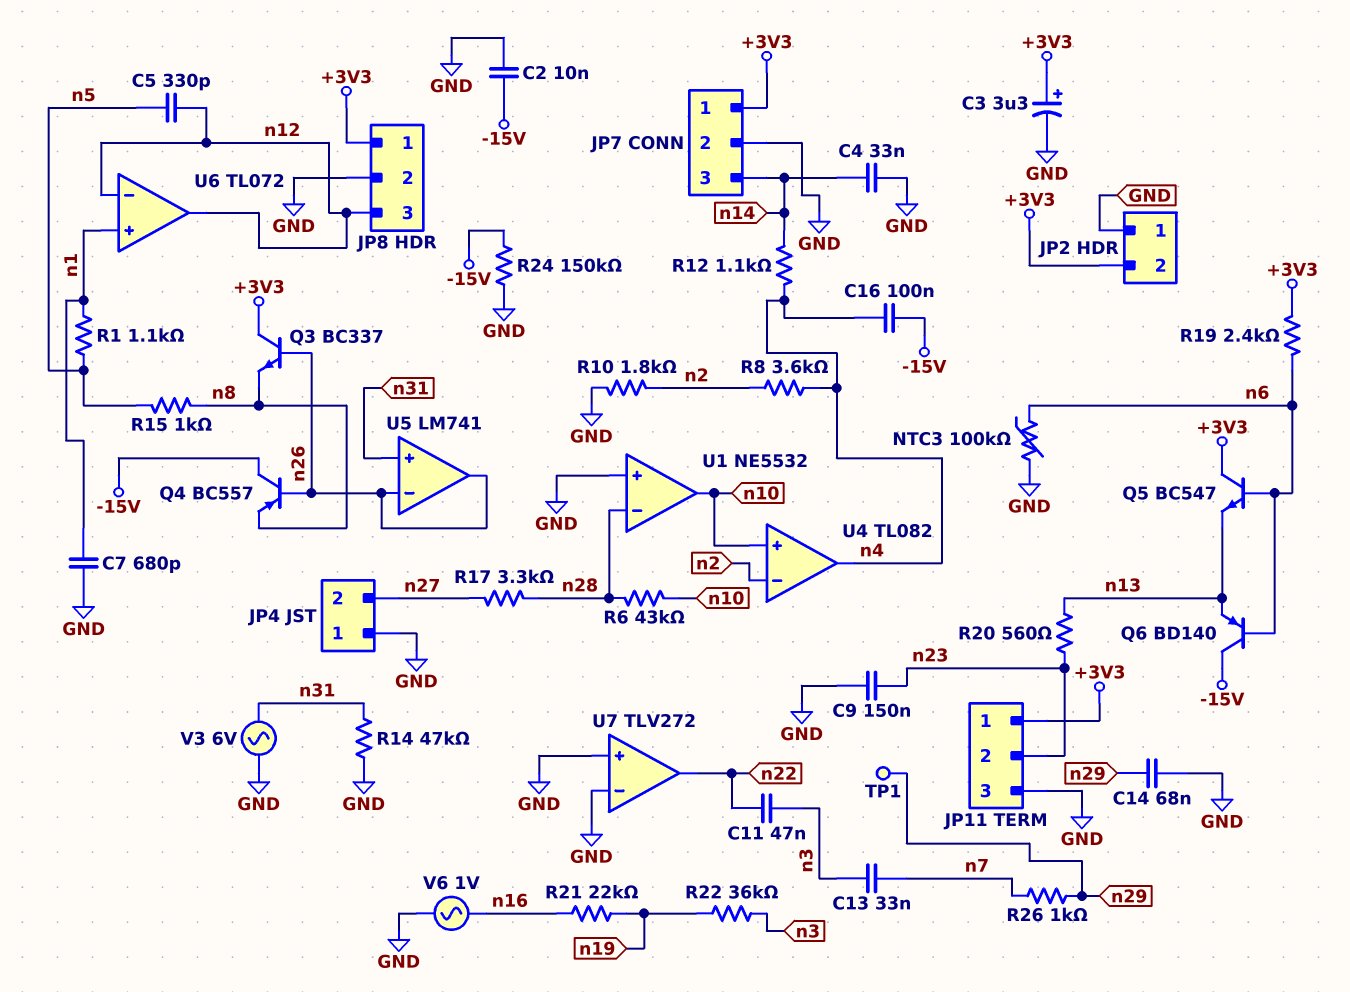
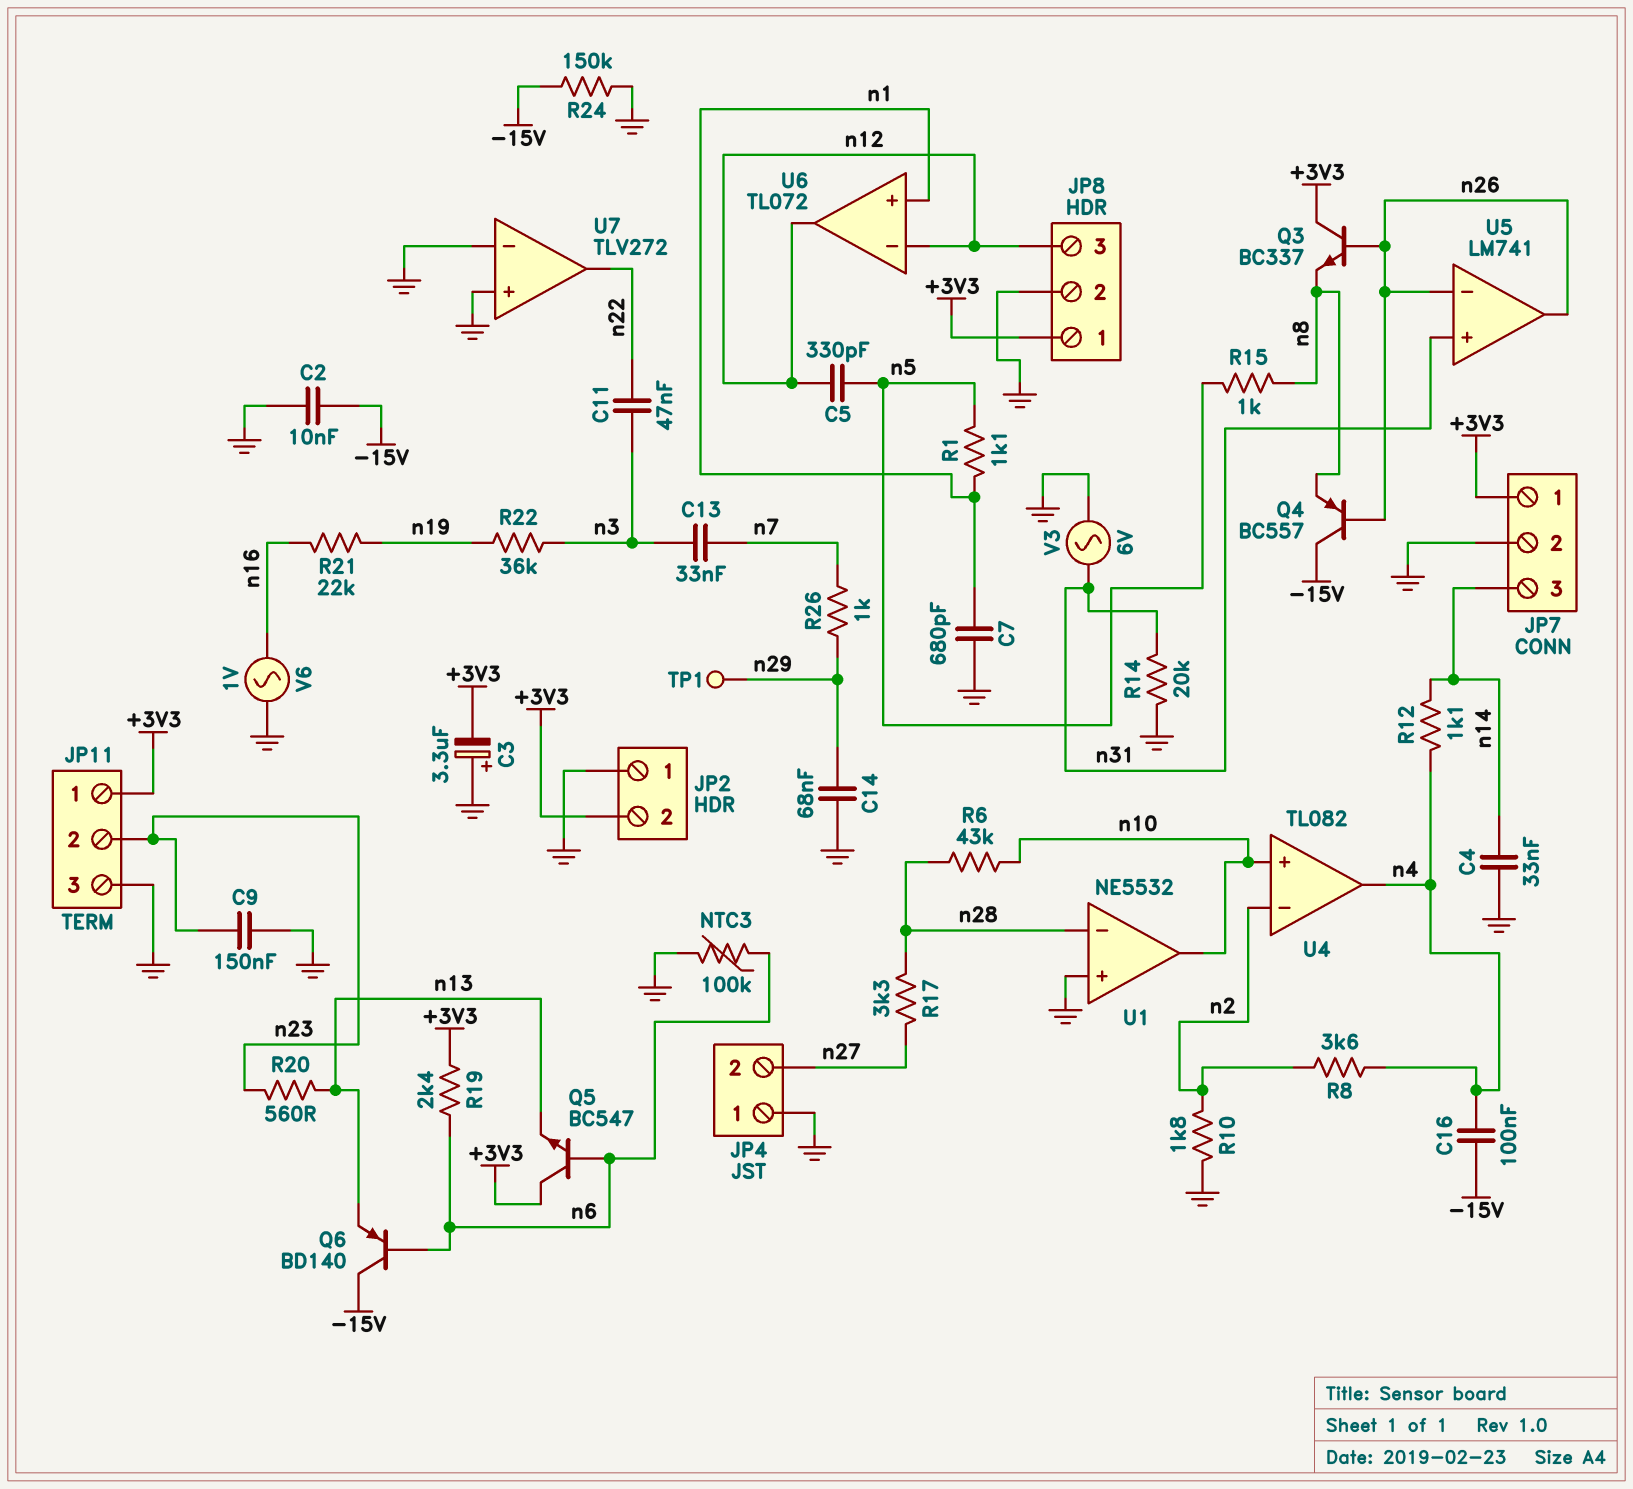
C3: 3.3uF (plus +3V3, minus GND) -> 3.3uF (plus GND, minus +3V3)
R14: 47k (GND, n31) -> 20k (GND, n31)

